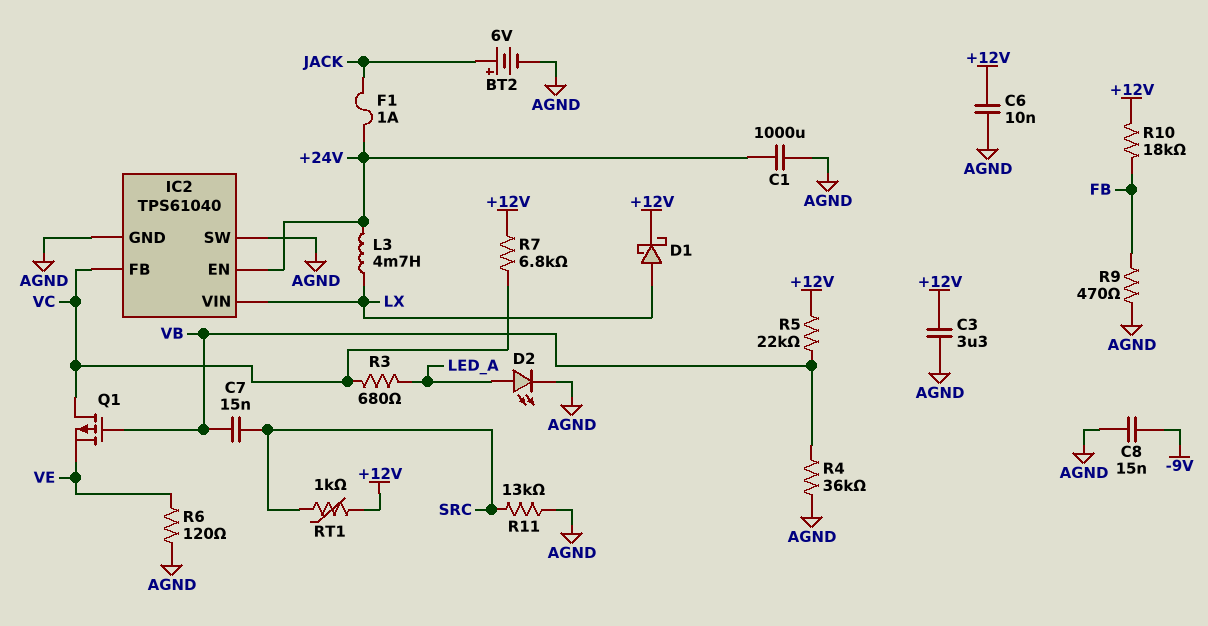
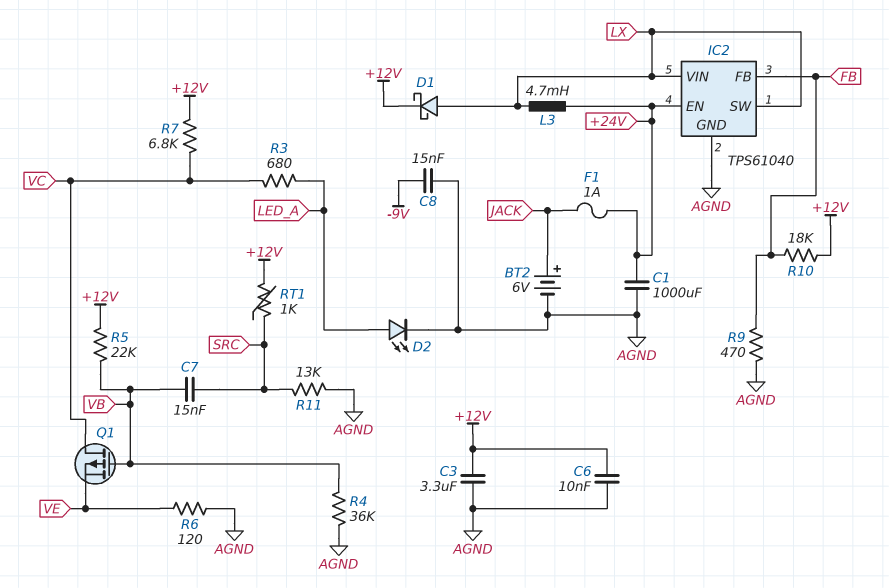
IC2 pin FB: VC -> FB
IC2 pin SW: AGND -> LX

